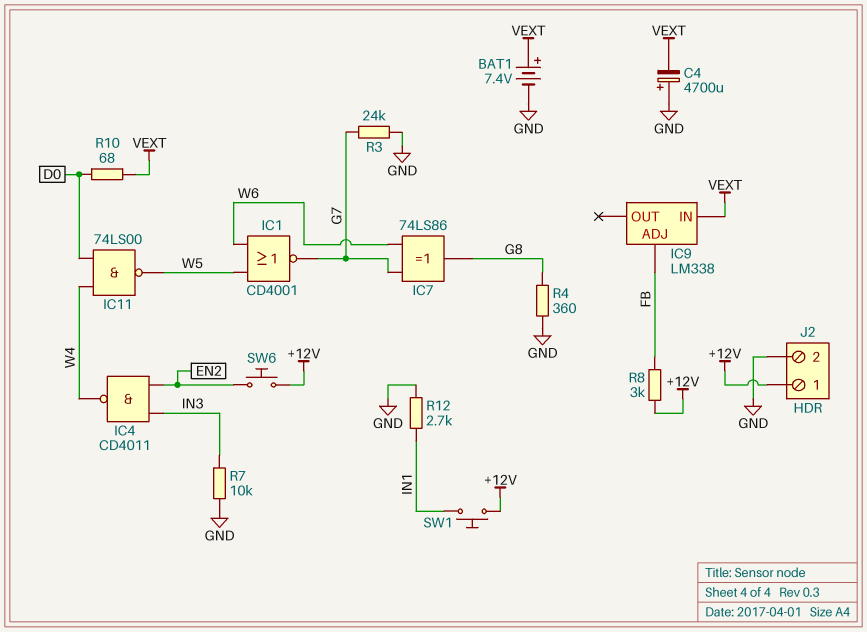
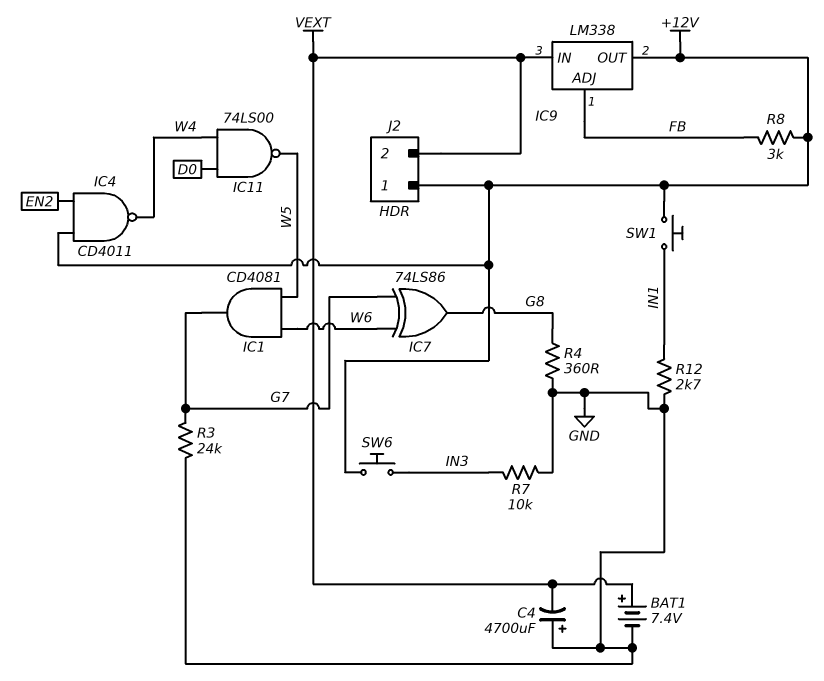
IC1: NOR CD4001 (in W5, in W6, out G7) -> AND CD4081 (in W5, in W6, out G7)
IC4: NAND CD4011 (in EN2, in IN3, out W4) -> NAND CD4011 (in +12V, in EN2, out W4)
IC9 pin OUT: none -> +12V
J2 pin 2: GND -> VEXT
R10: 68 (D0, VEXT) -> none
SW6: button (+12V, EN2) -> button (+12V, IN3)

